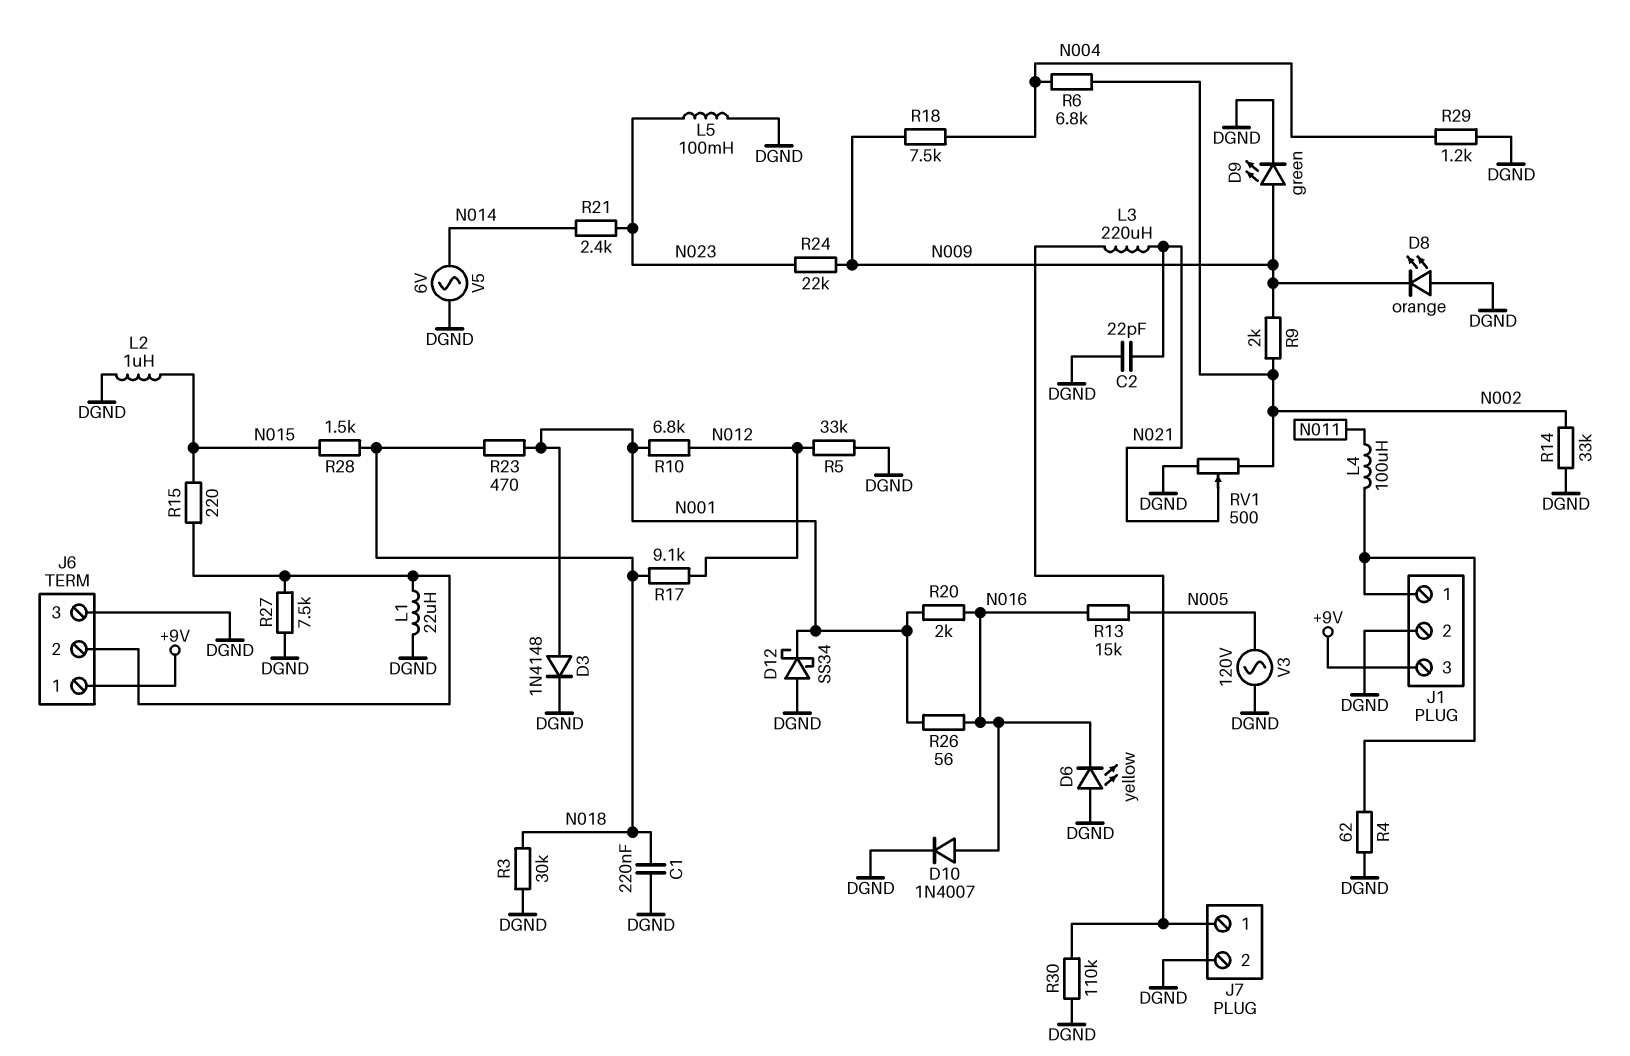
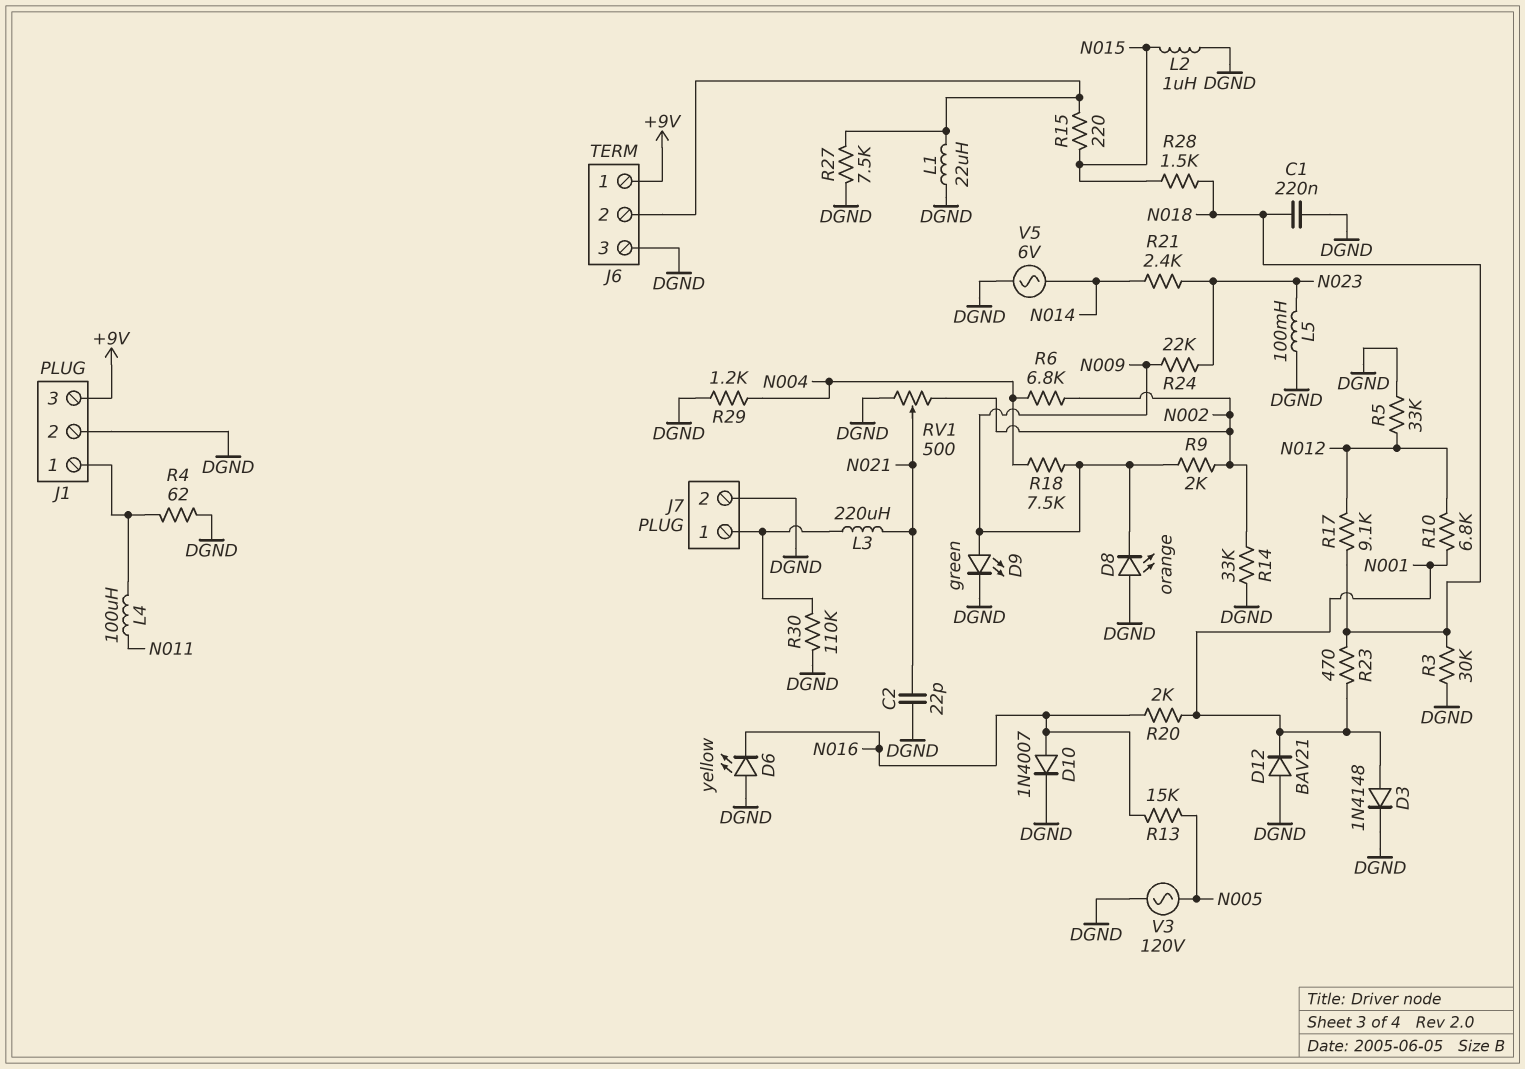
D12: schottky SS34 (A DGND, K N001) -> diode BAV21 (A DGND, K N001)
R26: 56 (N001, N016) -> none

